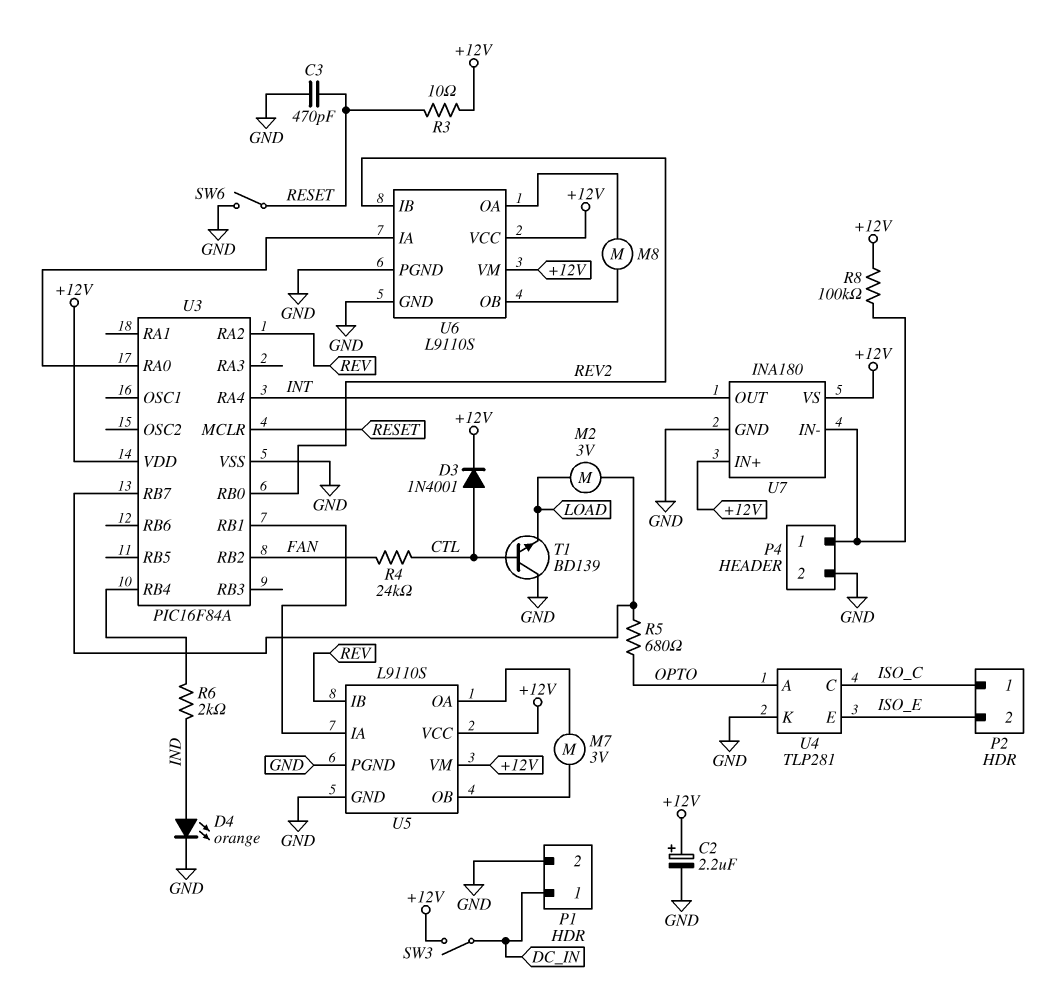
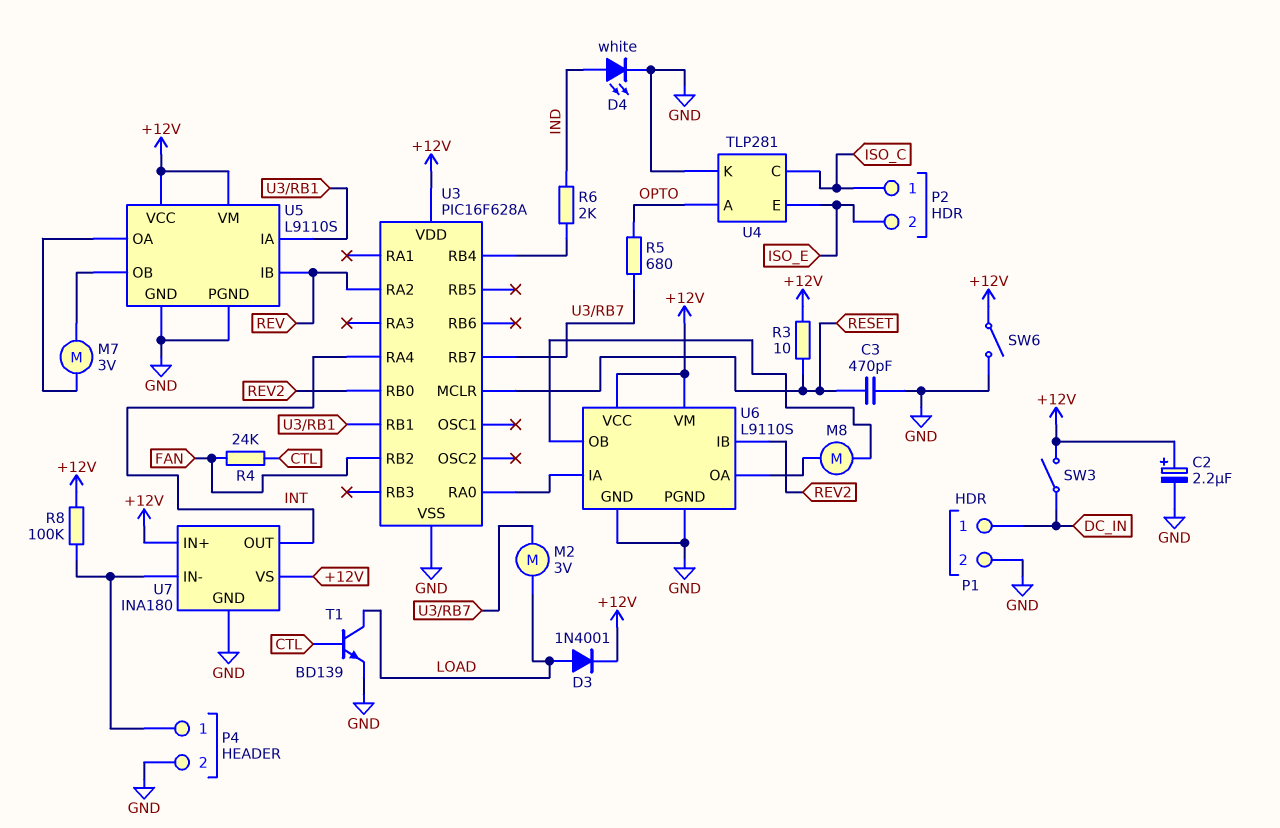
D3: diode 1N4001 (A CTL, K +12V) -> diode 1N4001 (A LOAD, K +12V)
D4: LED orange (A IND, K GND) -> LED white (A IND, K GND)
SW6: switch (GND, RESET) -> switch (+12V, GND)
T1: NPN BD139 (B CTL, C GND, E LOAD) -> NPN BD139 (B CTL, C LOAD, E GND)
U3: PIC16F84A -> PIC16F628A

